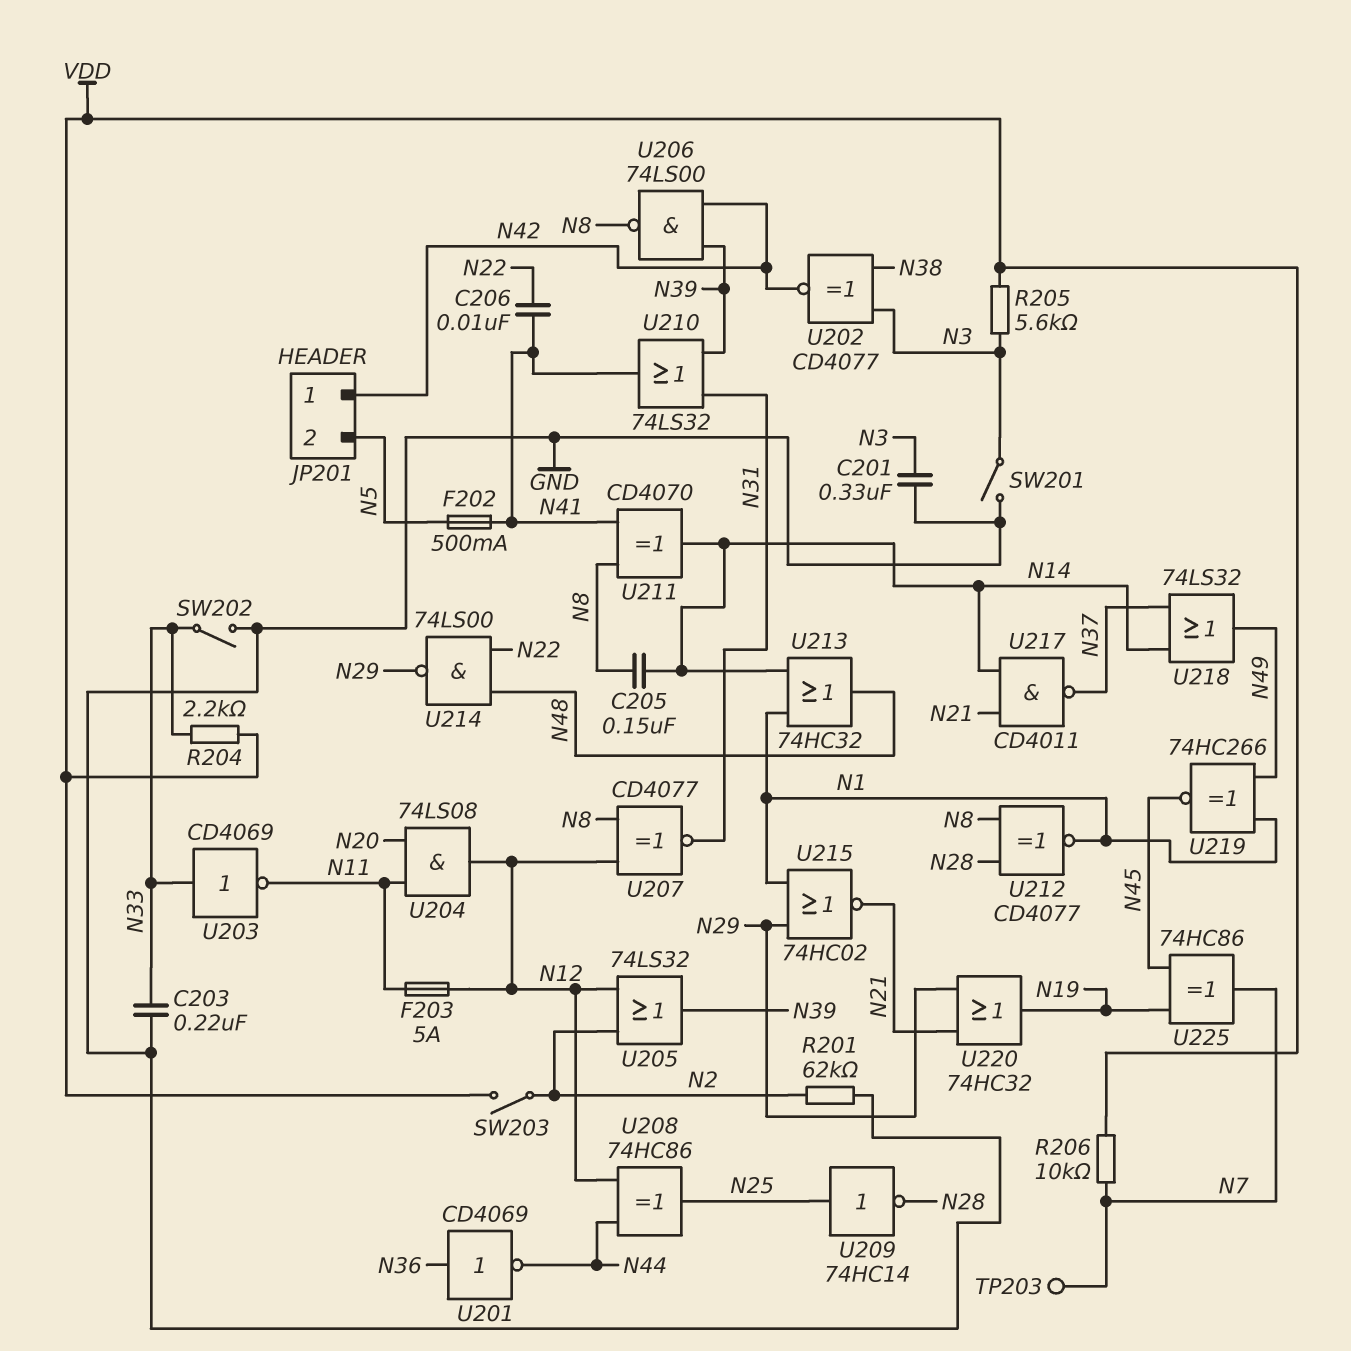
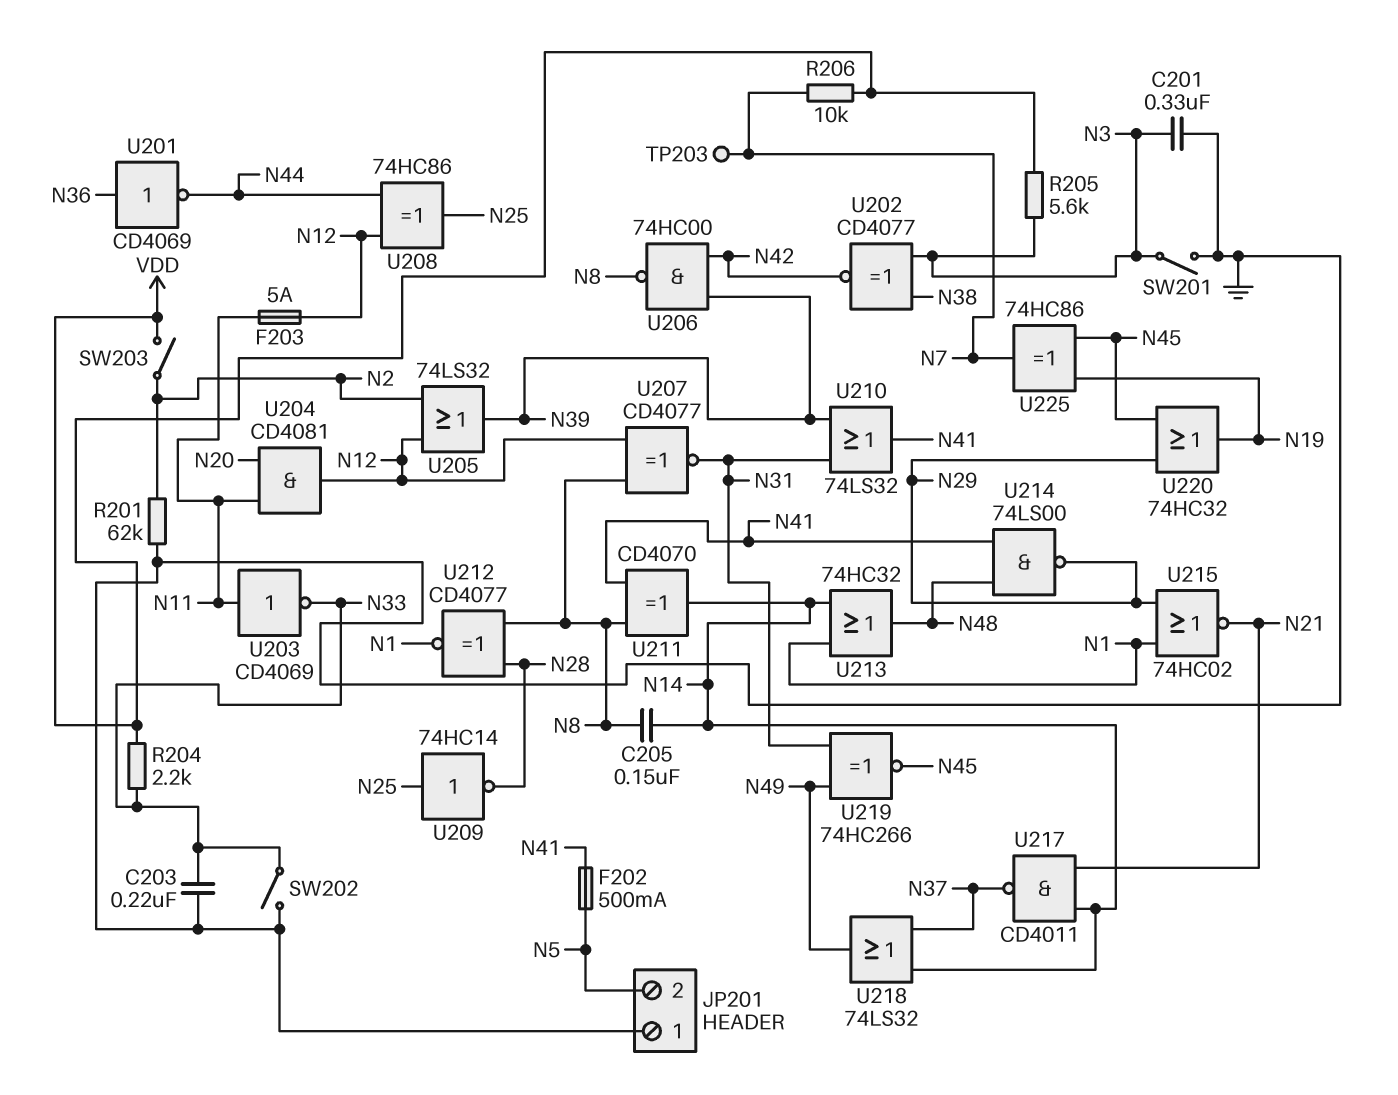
C206: 10nF (N22, N41) -> none
JP201 pin 1: N42 -> GND
U203: NOT CD4069 (in N33, out N11) -> NOT CD4069 (in N11, out N33)
U204: AND 74LS08 (in N11, in N20, out N12) -> AND CD4081 (in N11, in N20, out N12)
U206: NAND 74LS00 (in N39, in N42, out N8) -> NAND 74HC00 (in N39, in N42, out N8)
U214: NAND 74LS00 (in N22, in N48, out N29) -> NAND 74LS00 (in N41, in N48, out N29)
U219: XNOR 74HC266 (in N1, in N49, out N45) -> XNOR 74HC266 (in N31, in N49, out N45)
U220: OR 74HC32 (in N21, in N29, out N19) -> OR 74HC32 (in N29, in N45, out N19)

